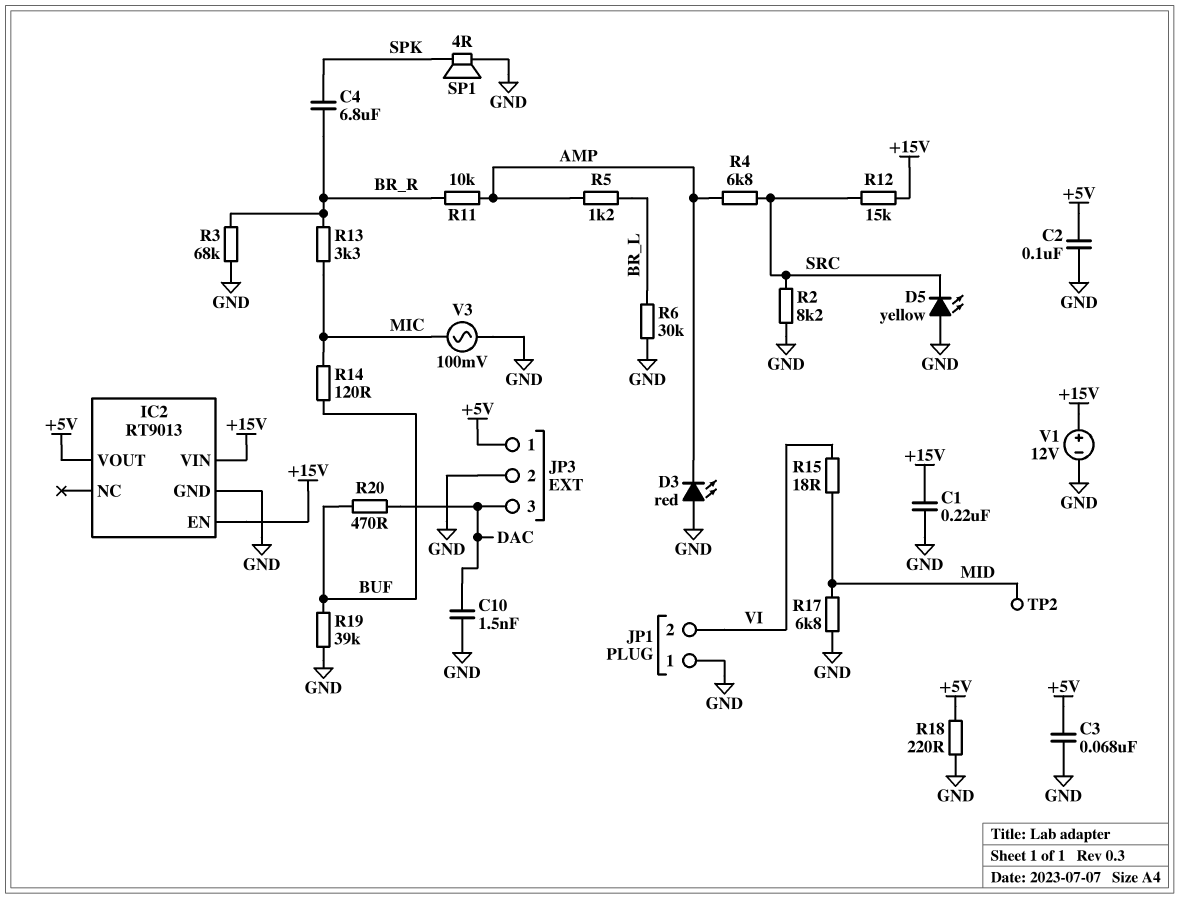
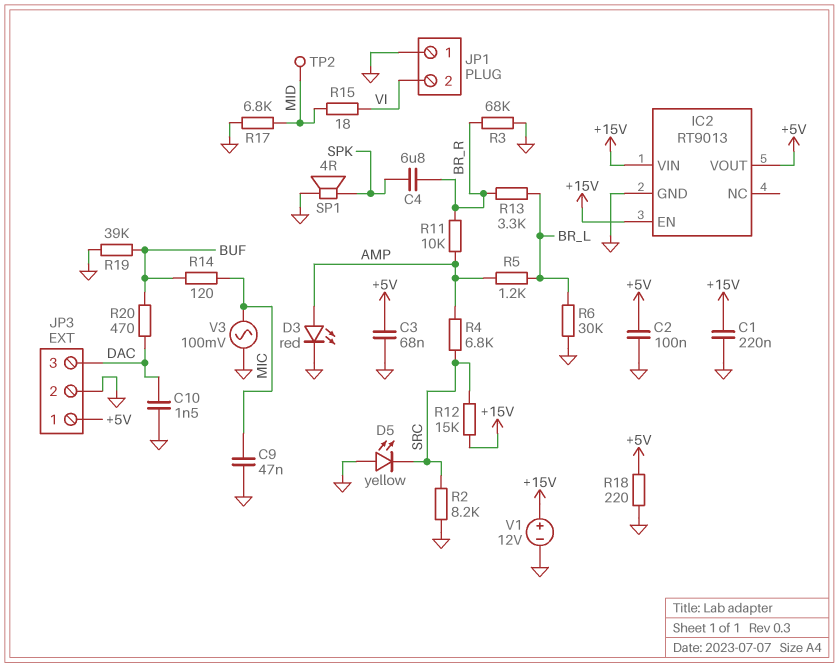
C9: none -> 47nF (GND, MIC)
D3: LED red (A GND, K AMP) -> LED red (A AMP, K GND)
R13: 3.3k (BR_R, MIC) -> 3.3k (BR_L, BR_R)

